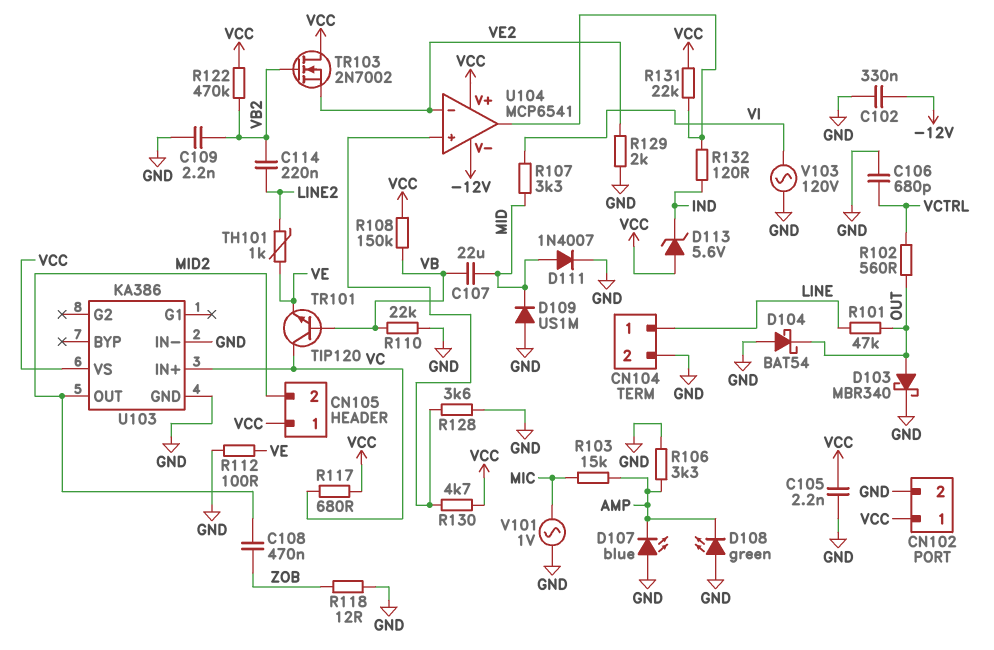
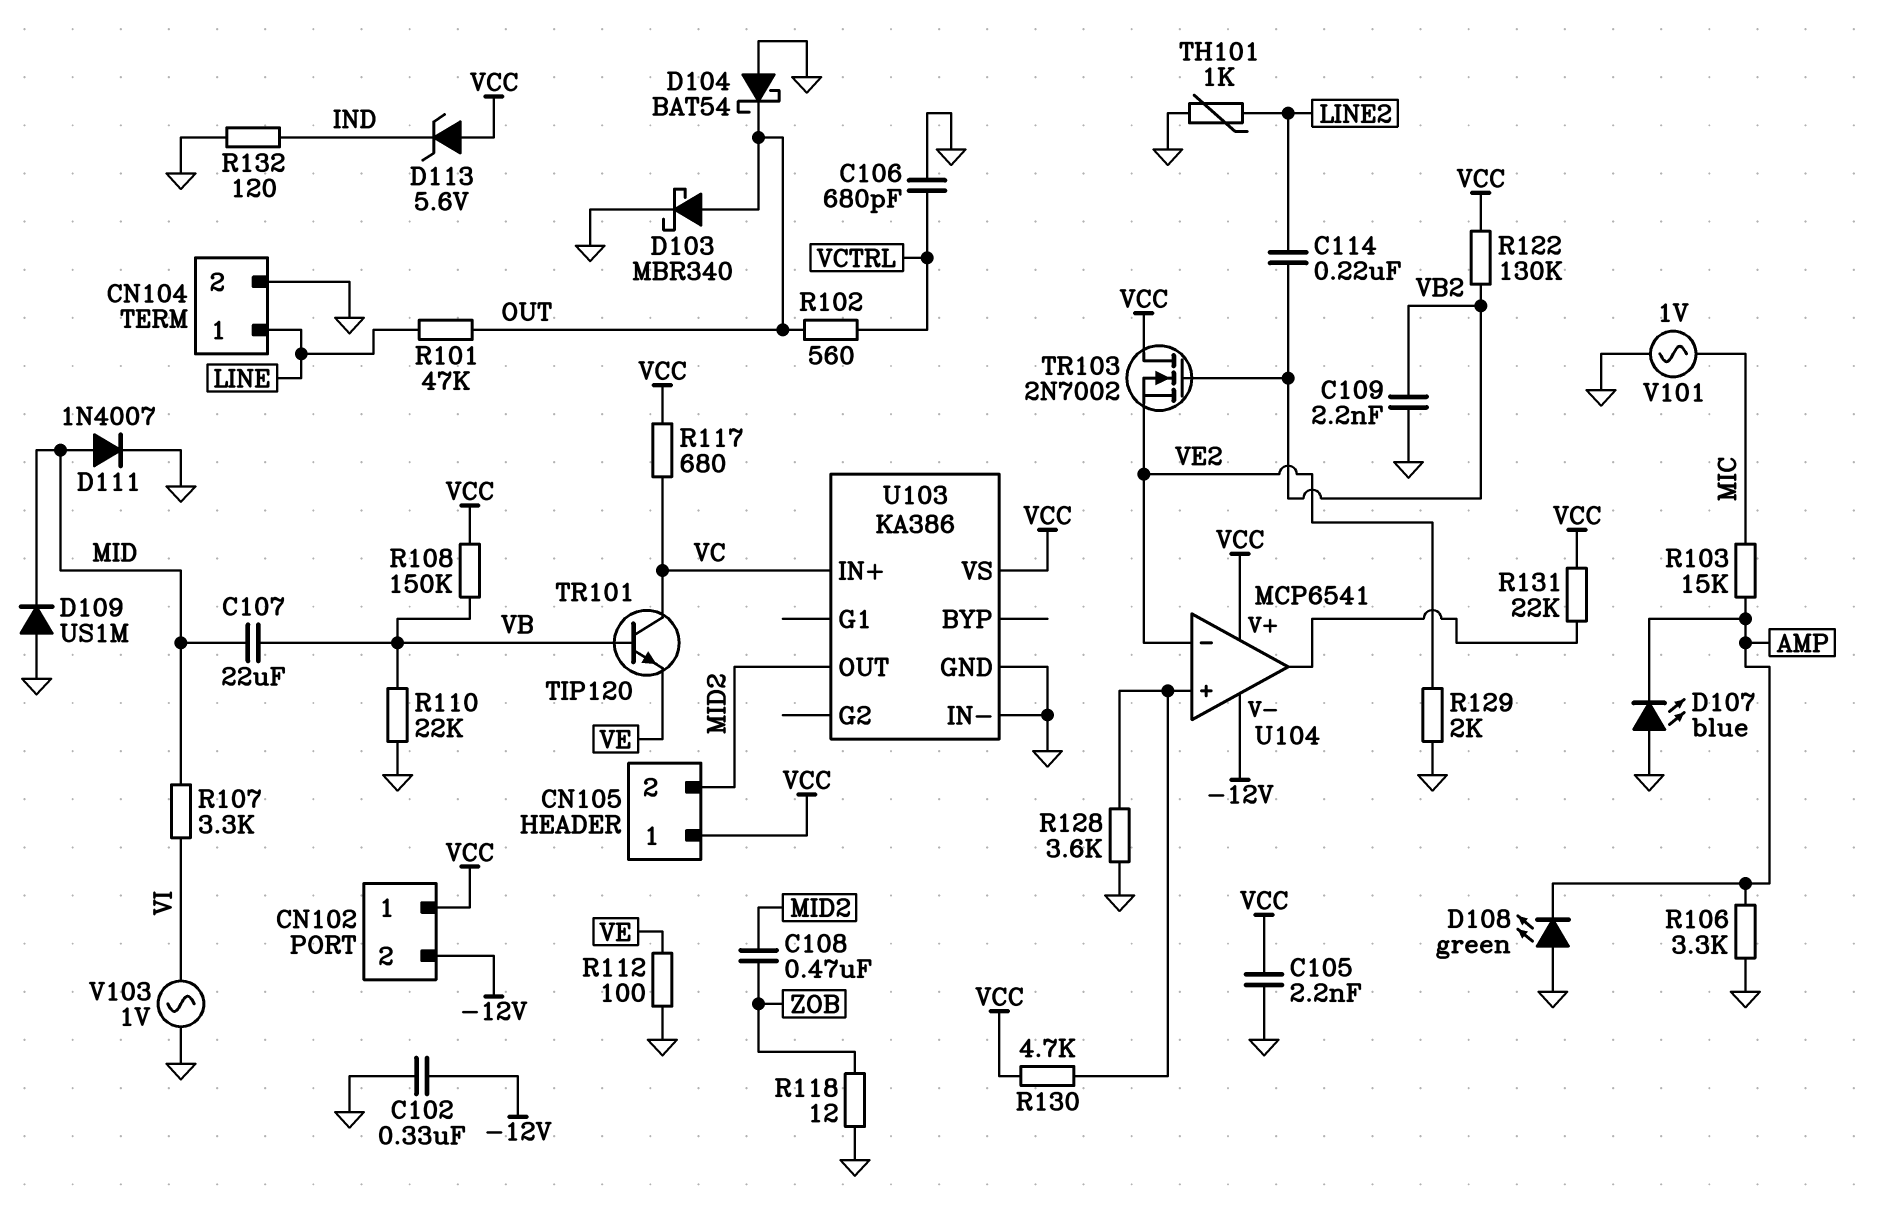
CN102 pin 2: GND -> -12V
R122: 470k (VB2, VCC) -> 130k (VB2, VCC)
R132: 120 (IND, U104/out) -> 120 (GND, IND)
TH101: 1k (LINE2, VE) -> 1k (GND, LINE2)
V103: AC 120V (GND, VI) -> AC 1V (GND, VI)

